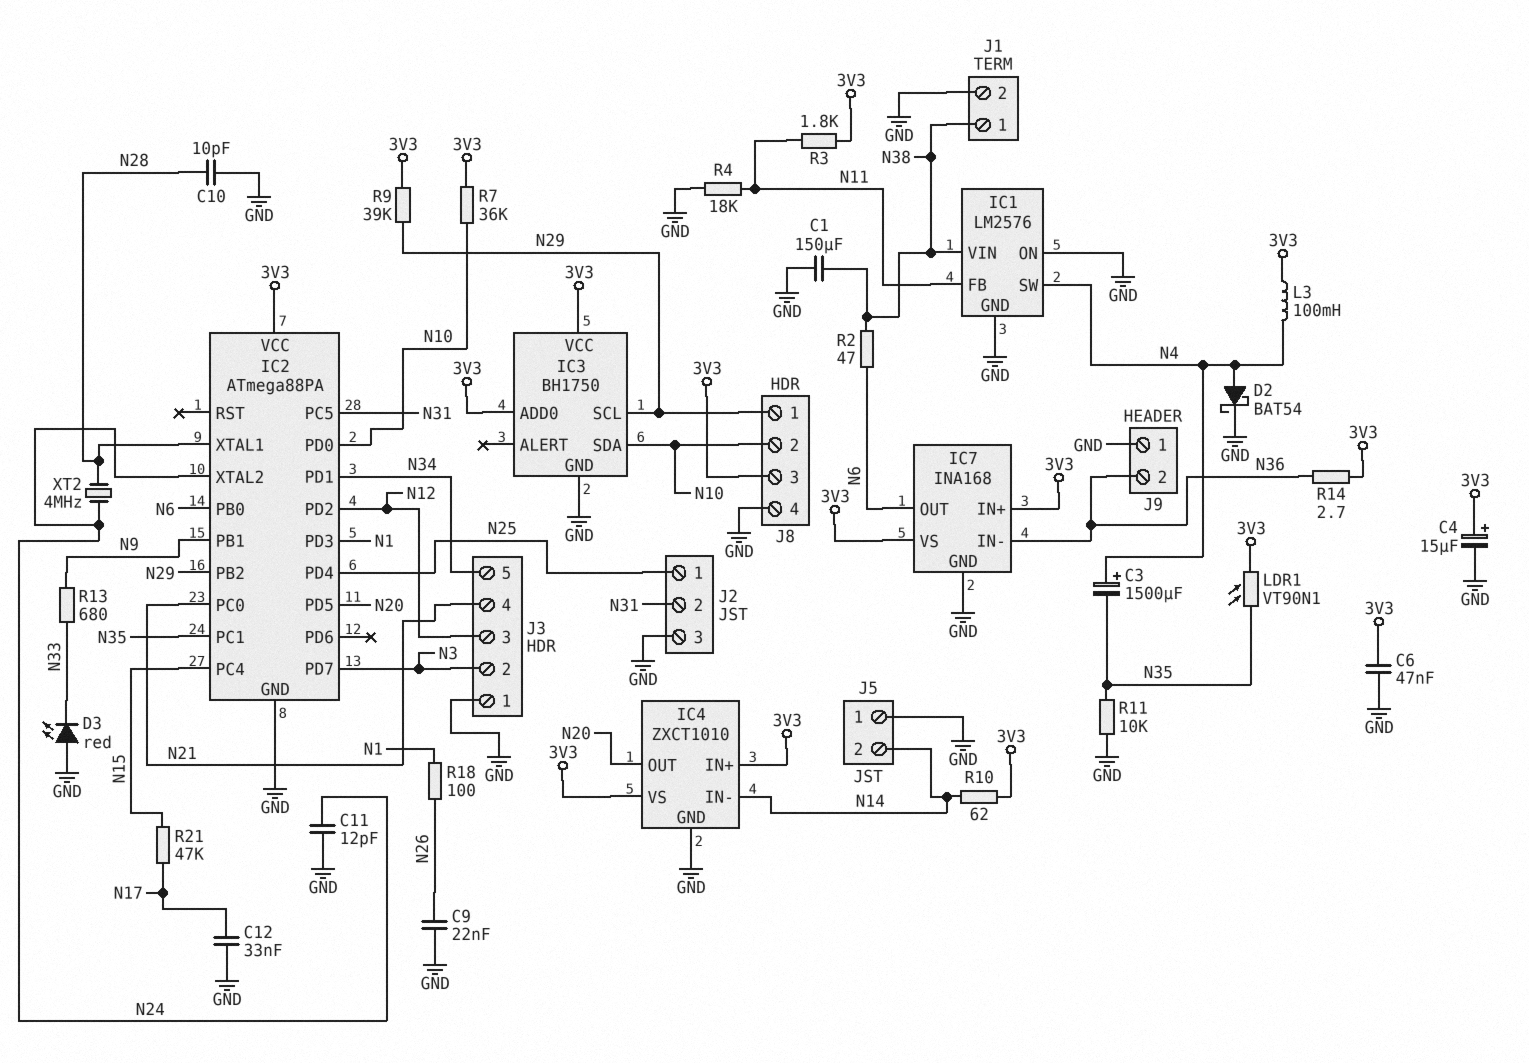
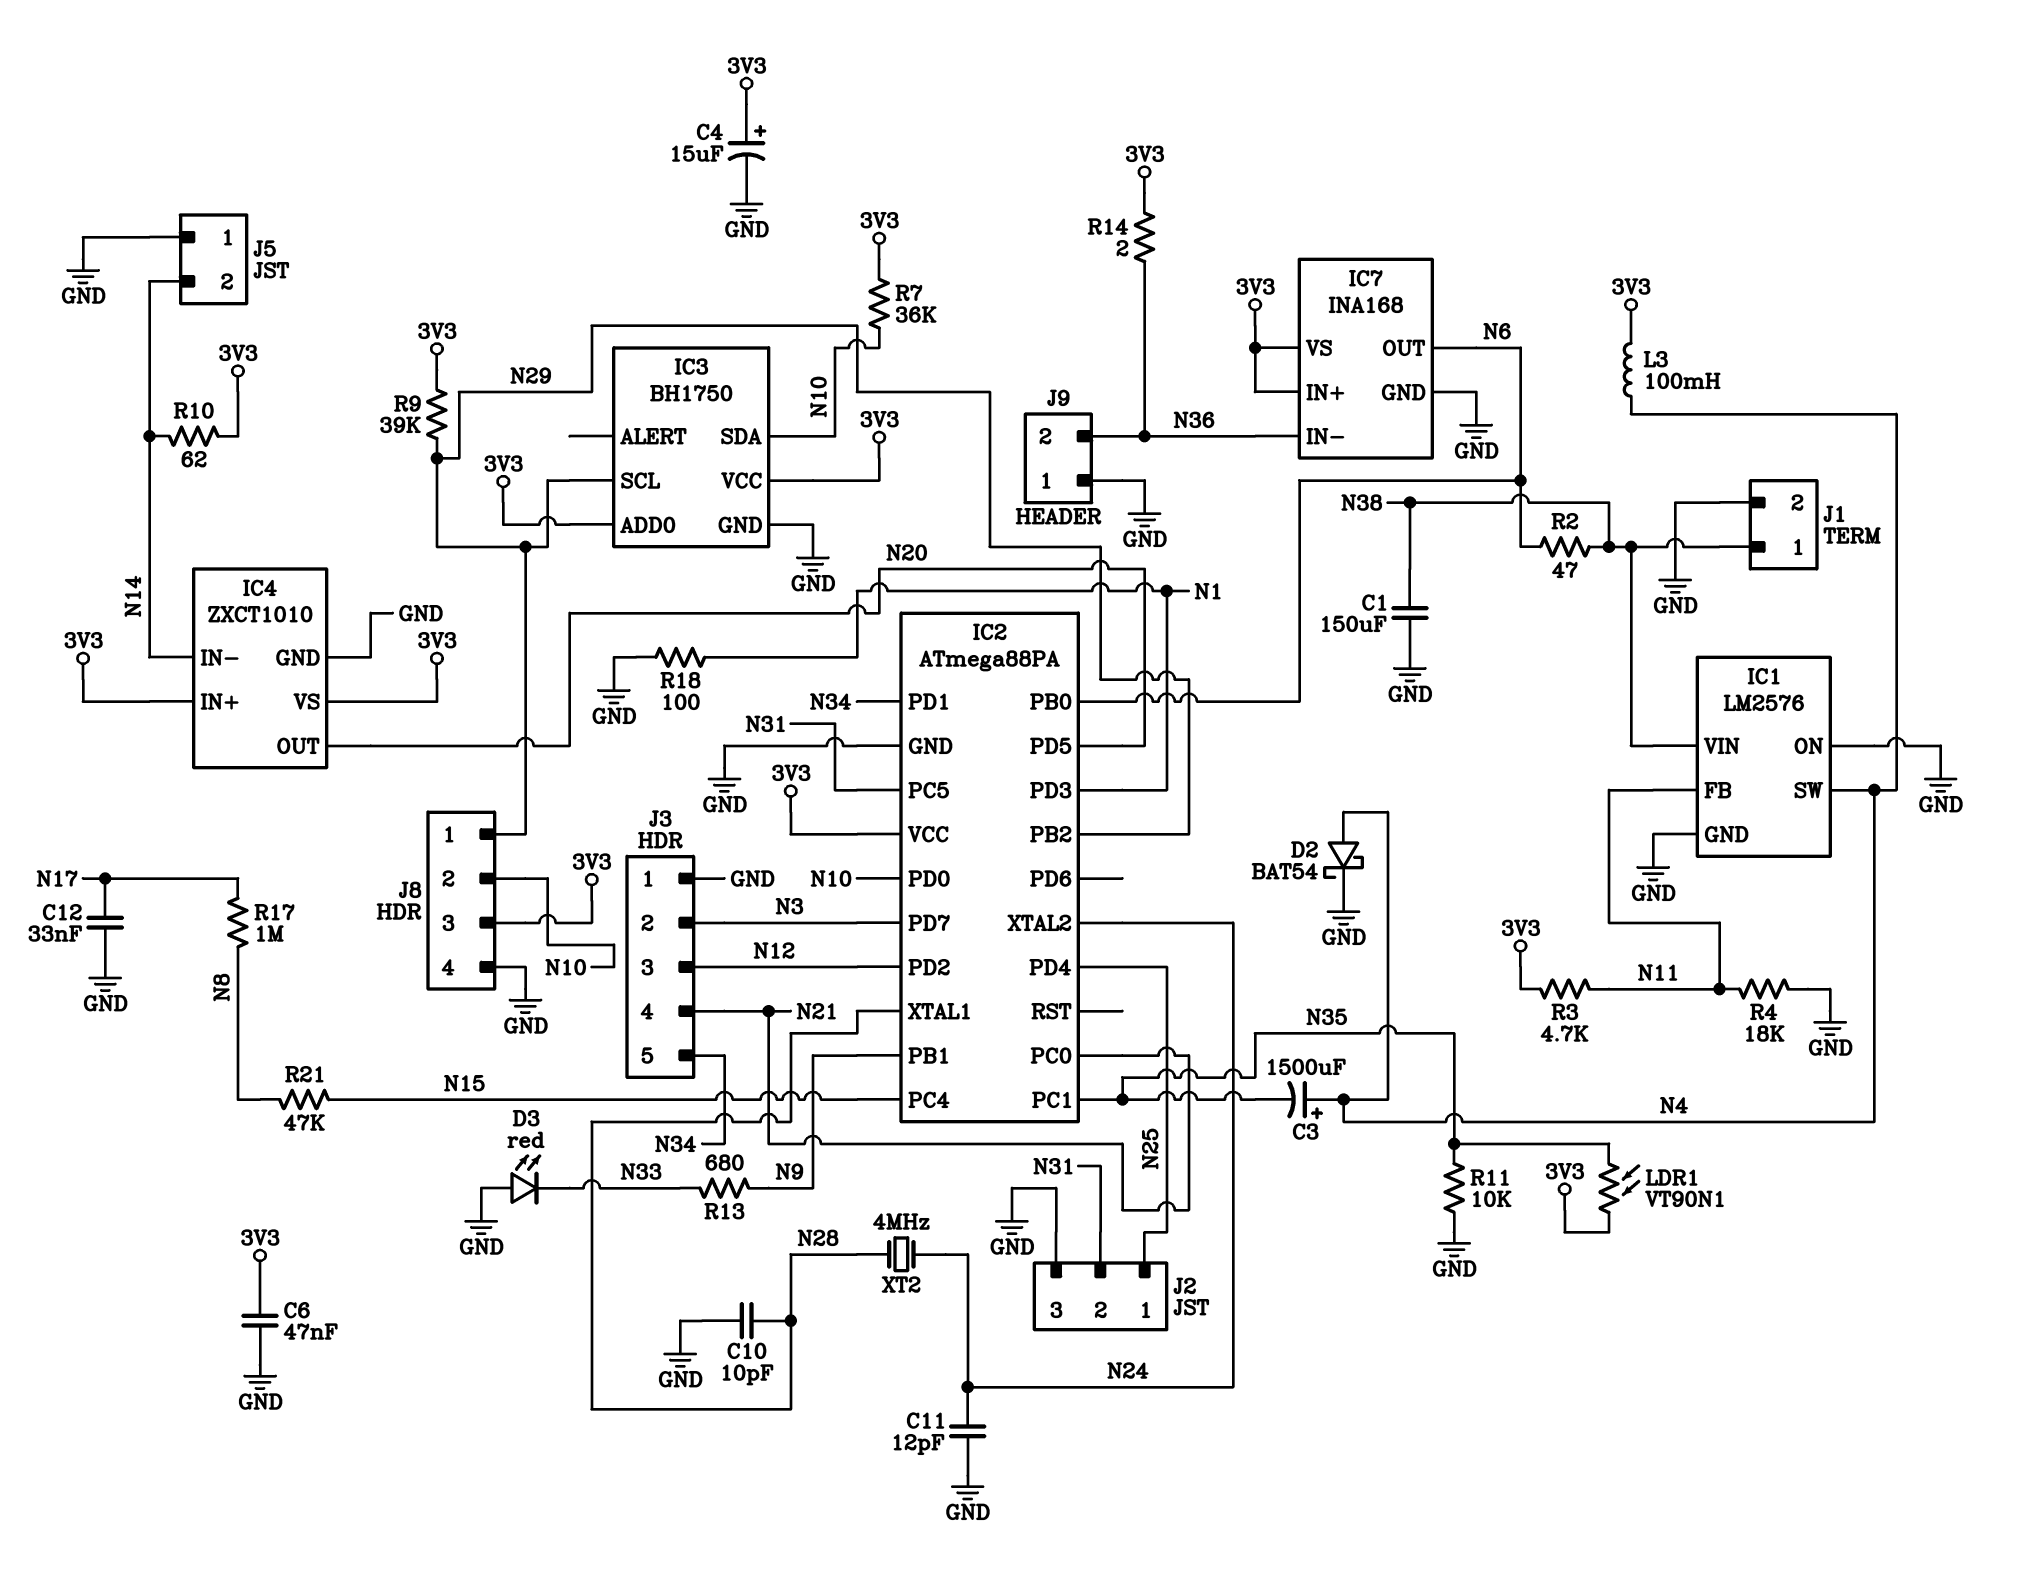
C9: 22nF (GND, N26) -> none
R3: 1.8k (3V3, N11) -> 4.7k (3V3, N11)
R14: 2.7 (3V3, N36) -> 2 (3V3, N36)
R17: none -> 1M (N8, N17)
R18: 100 (N1, N26) -> 100 (GND, N1)
R21: 47k (N15, N17) -> 47k (N8, N15)

